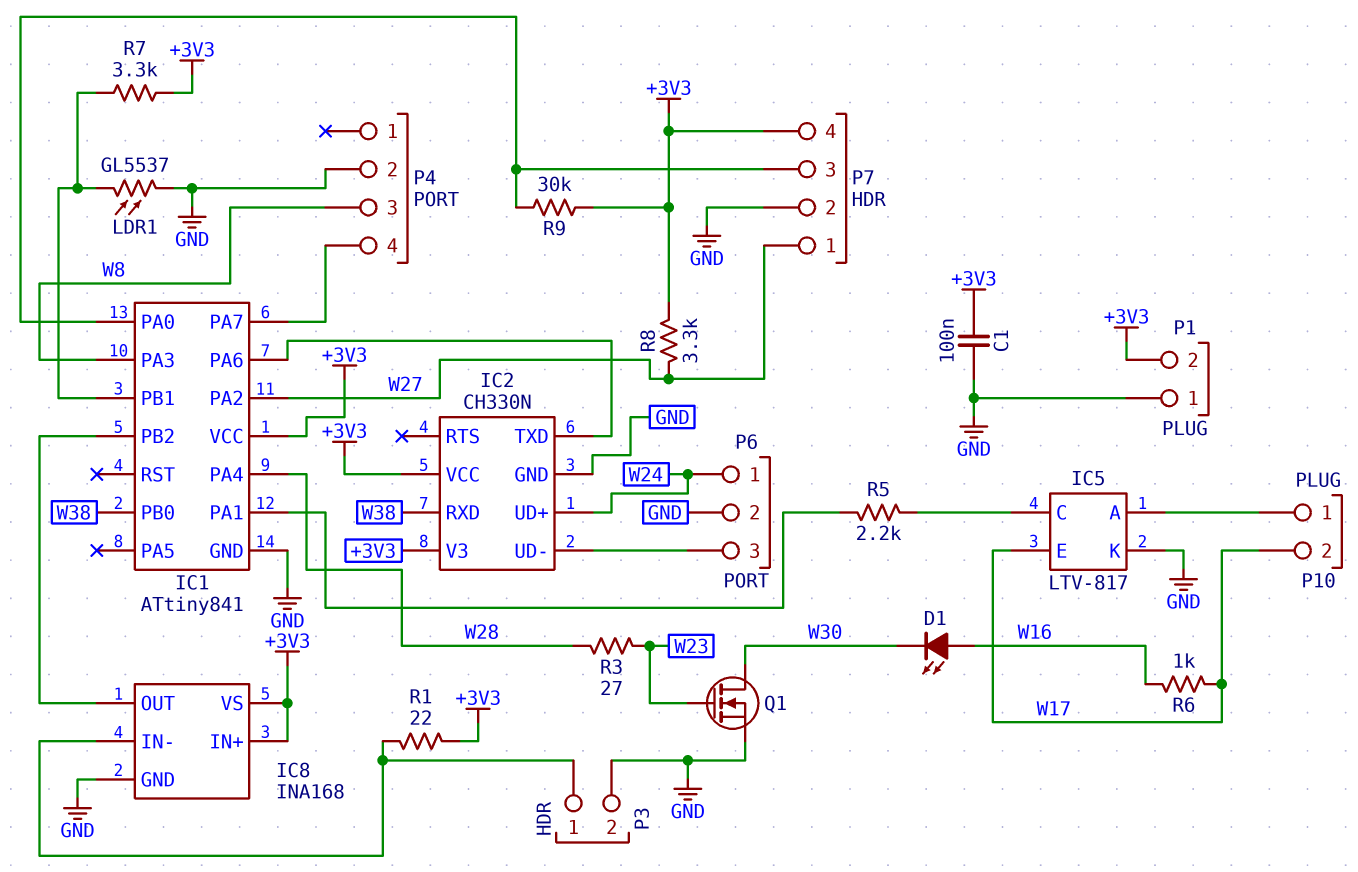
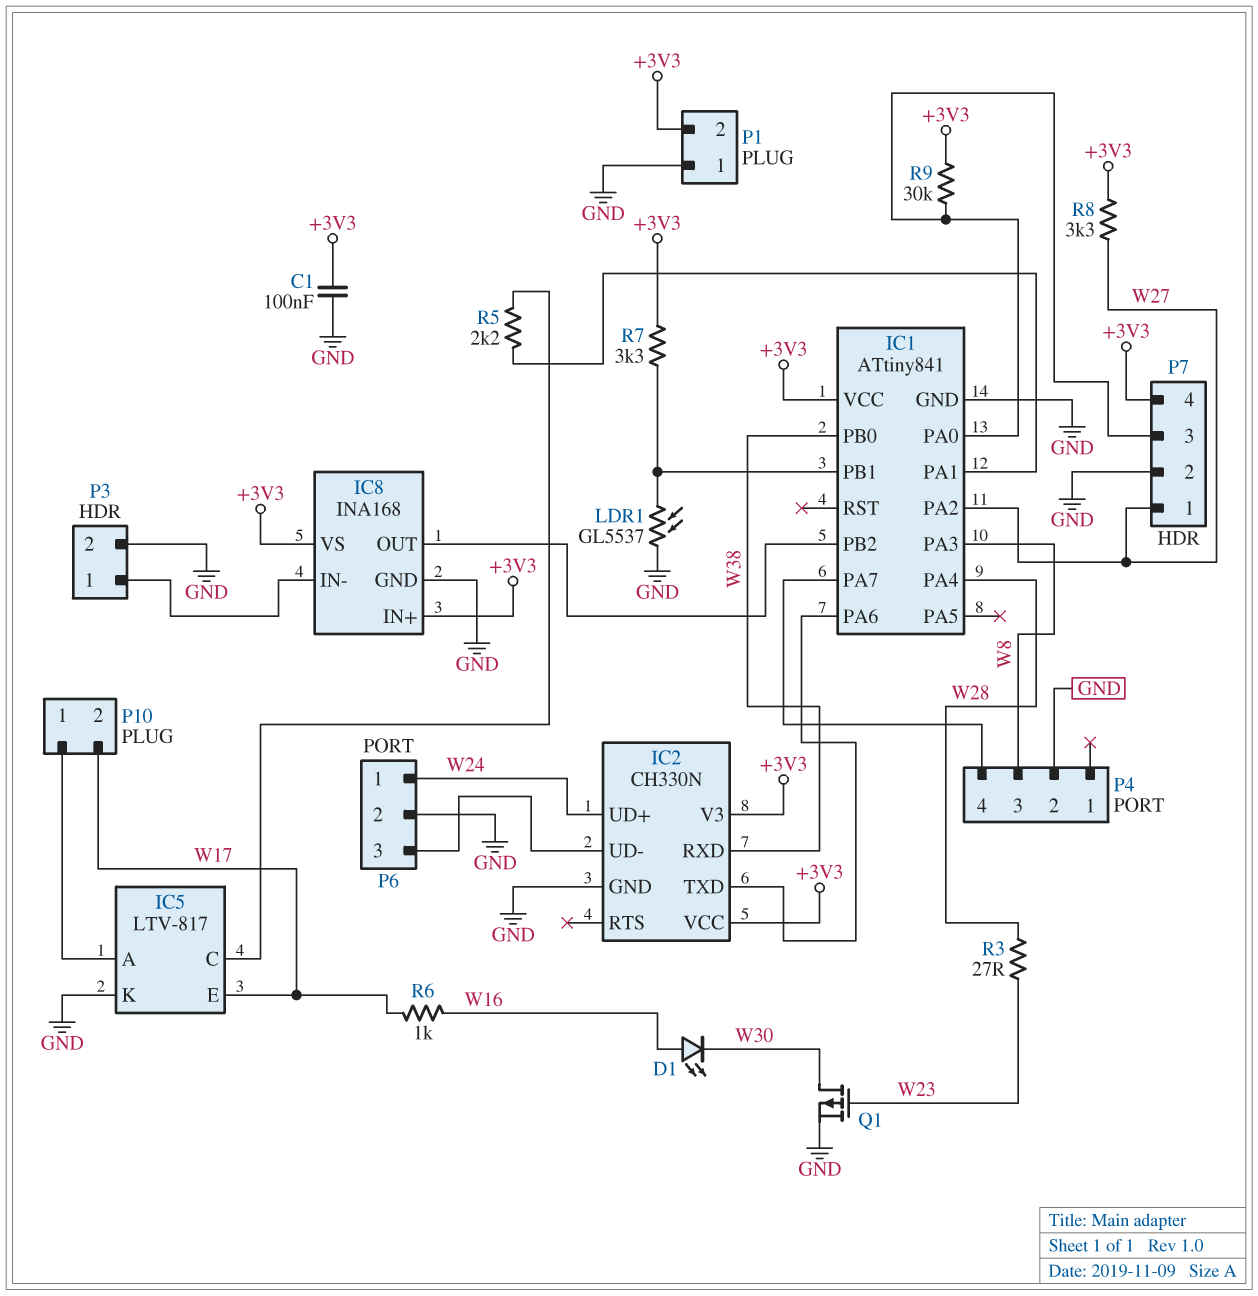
Q1: NMOS (G W23, D W30, S GND) -> PMOS (G W23, D W30, S GND)
R1: 22 (+3V3, IC8/IN-) -> none

